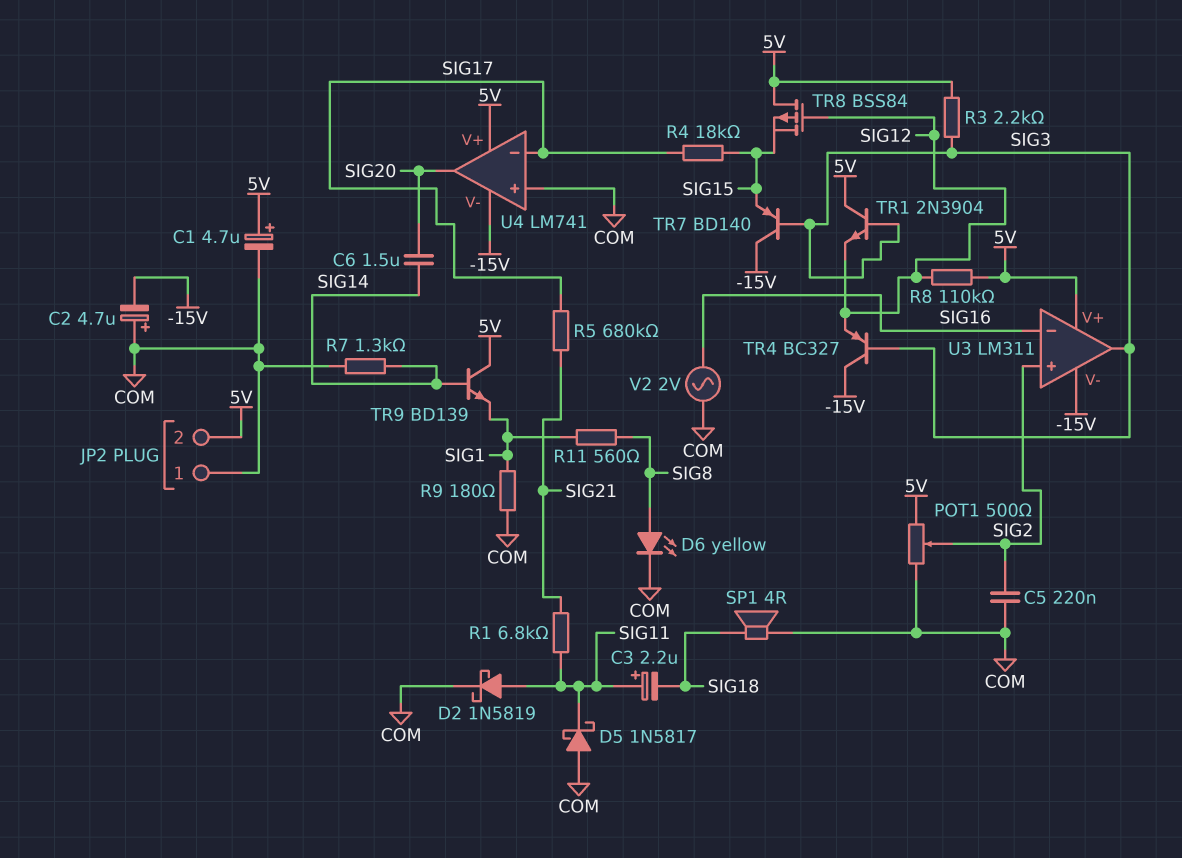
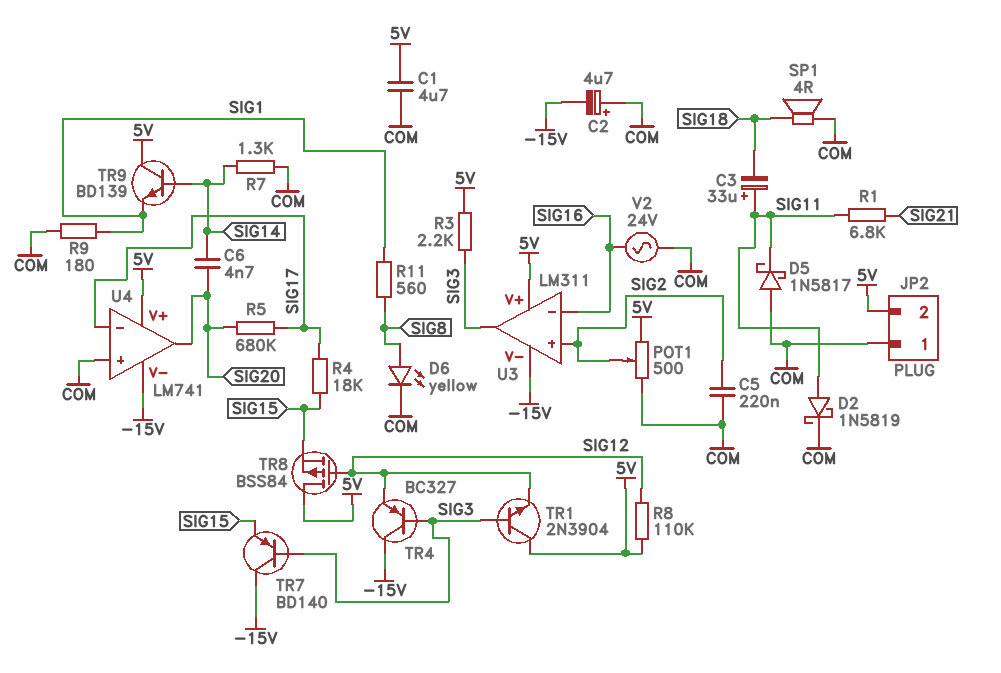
C1: 4.7uF (plus 5V, minus COM) -> 4.7uF (5V, COM)
C3: 2.2uF (plus SIG11, minus SIG18) -> 33uF (plus SIG11, minus SIG18)
C6: 1.5uF (SIG14, SIG20) -> 4.7nF (SIG14, SIG20)
R5: 680k (SIG17, SIG21) -> 680k (SIG17, SIG20)
V2: AC 2V (COM, SIG16) -> AC 24V (COM, SIG16)

